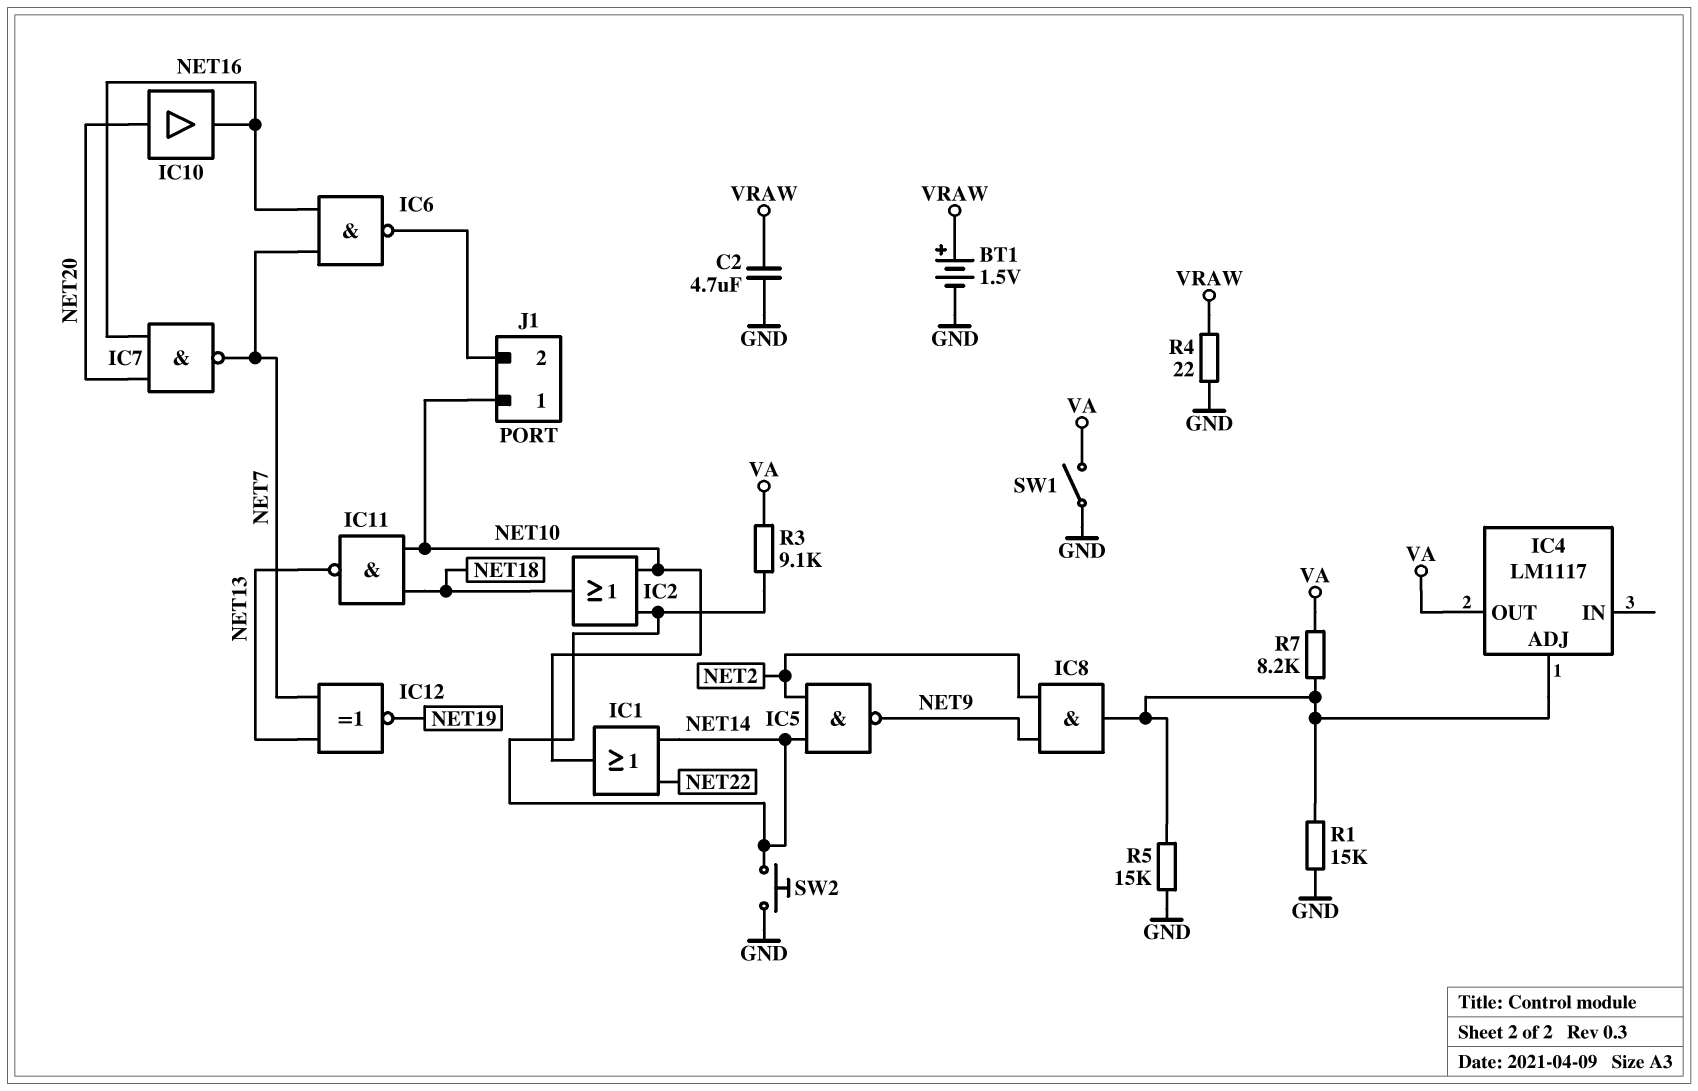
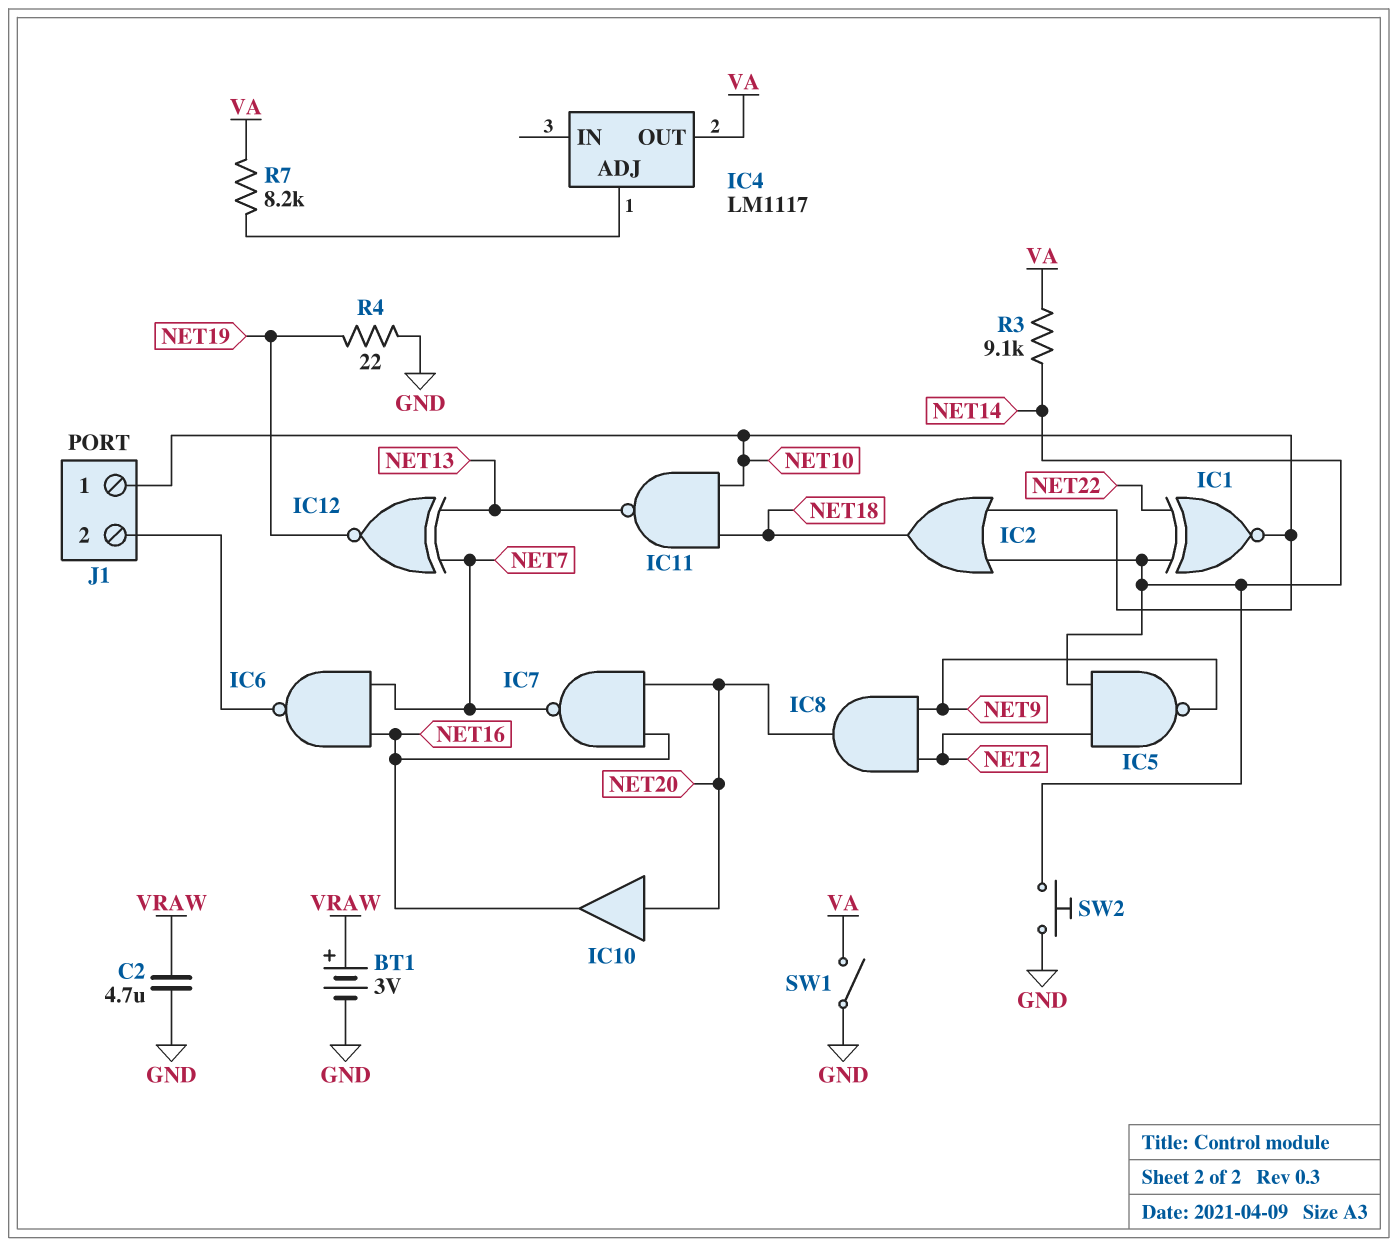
BT1: 1.5V (plus VRAW, minus GND) -> 3V (plus VRAW, minus GND)
IC1: OR (in NET14, in NET22, out NET10) -> XNOR (in NET14, in NET22, out NET10)
IC8: AND (in NET2, in NET9, out IC4/ADJ) -> AND (in NET2, in NET9, out NET20)
R1: 15k (GND, IC4/ADJ) -> none
R4: 22 (GND, VRAW) -> 22 (GND, NET19)
R5: 15k (GND, IC4/ADJ) -> none

